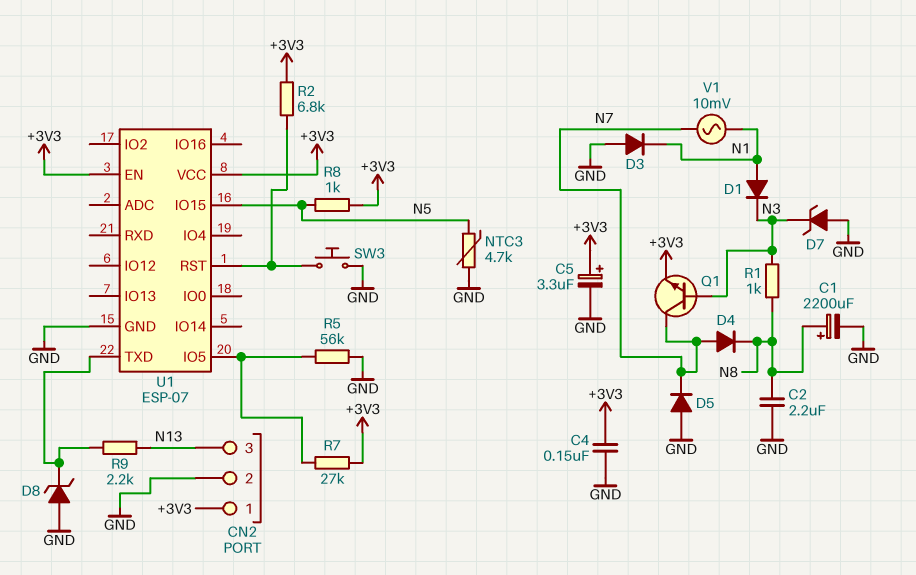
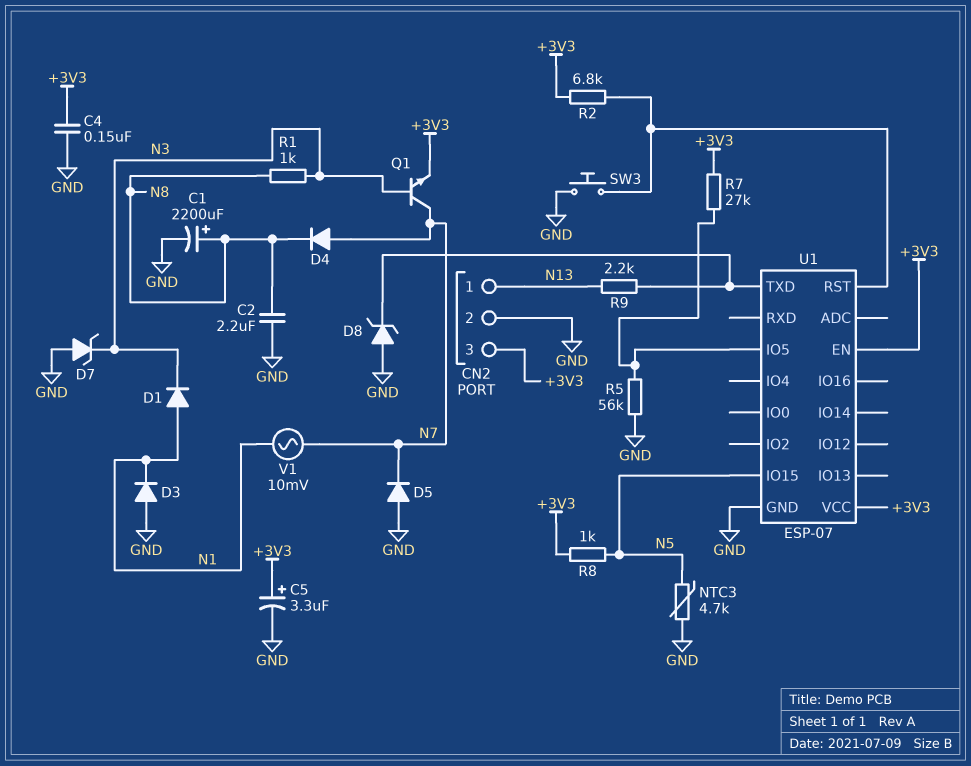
CN2 pin 1: +3V3 -> N13
CN2 pin 3: N13 -> +3V3

